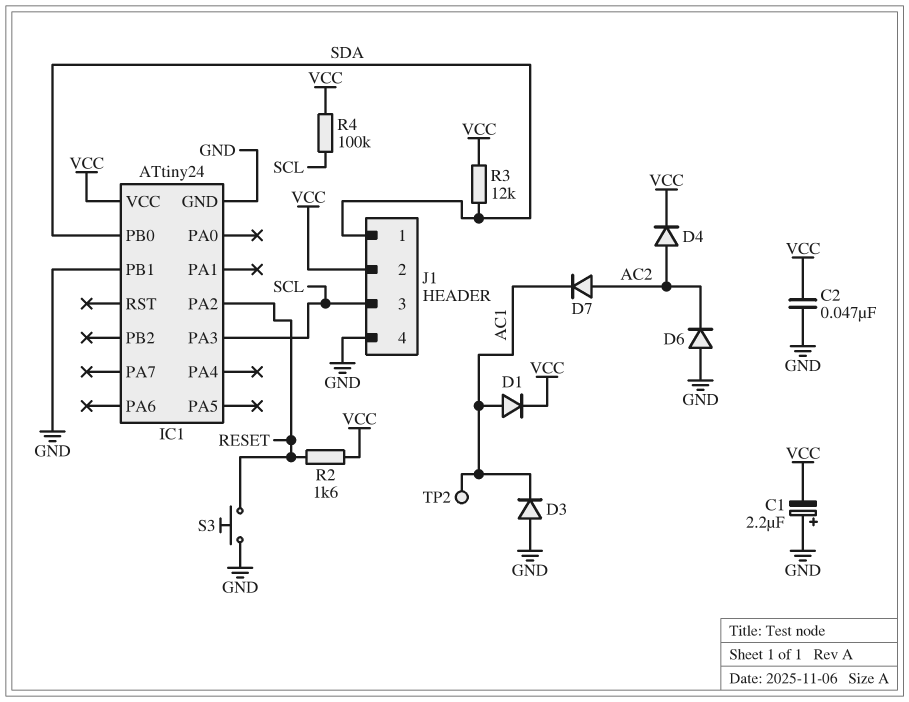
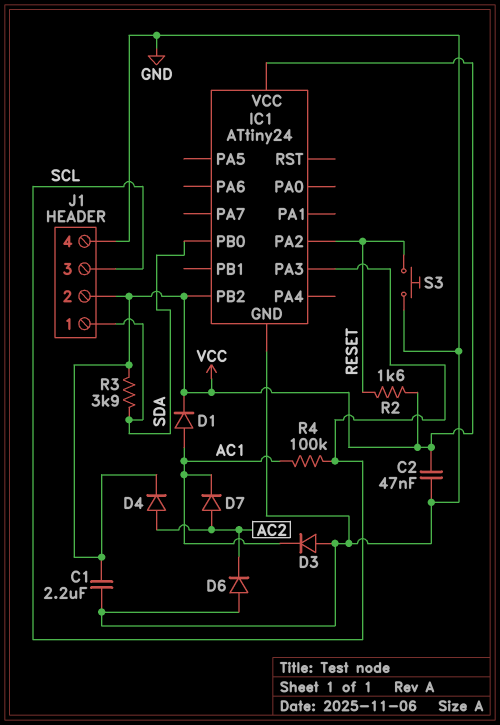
C1: 2.2uF (plus GND, minus VCC) -> 2.2uF (GND, VCC)
IC1 pin PB1: GND -> none
IC1 pin PB2: none -> VCC
R3: 12k (SDA, VCC) -> 3.9k (SDA, VCC)
R4: 100k (SCL, VCC) -> 100k (AC1, SCL)
TP2: test point (AC1) -> none

